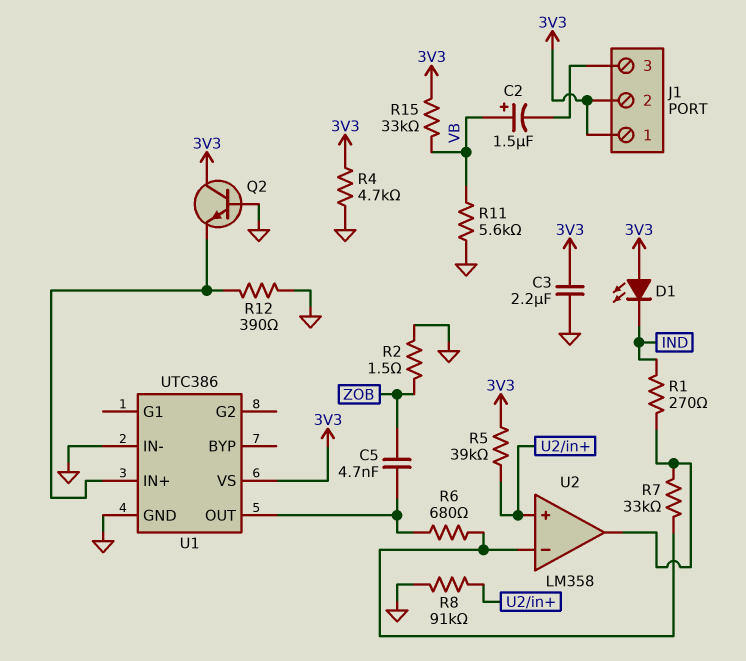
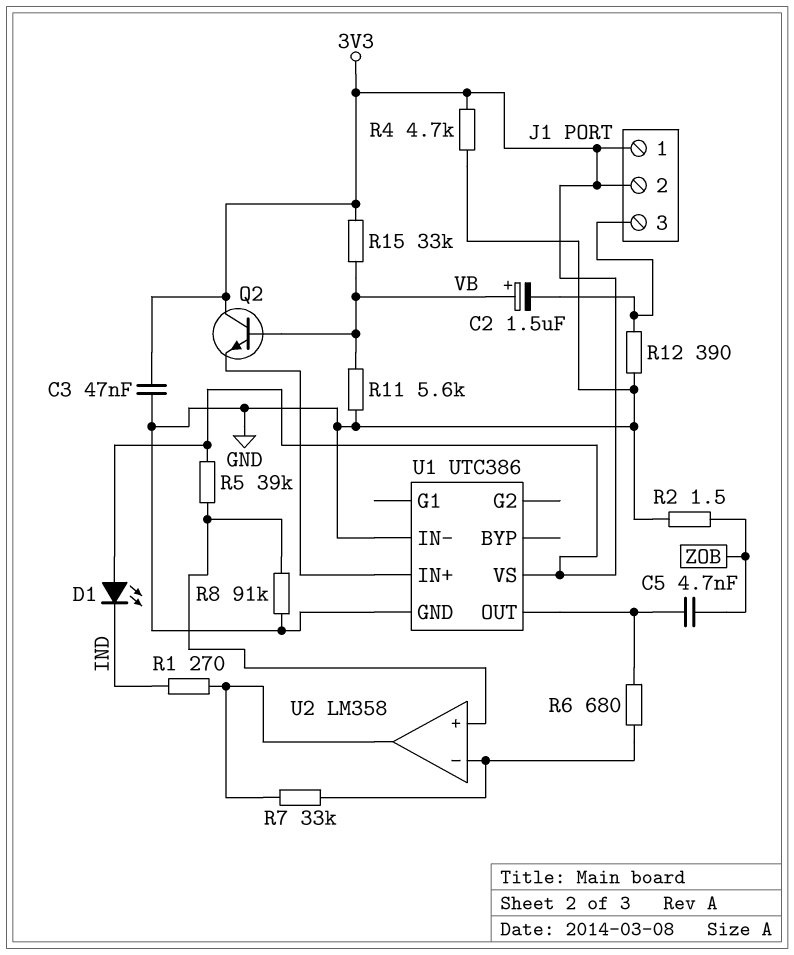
C3: 2.2uF (3V3, GND) -> 47nF (3V3, GND)
Q2: NPN (B GND, C 3V3, E U1/IN+) -> NPN (B VB, C 3V3, E U1/IN+)
R12: 390 (GND, U1/IN+) -> 390 (GND, J1/3)

